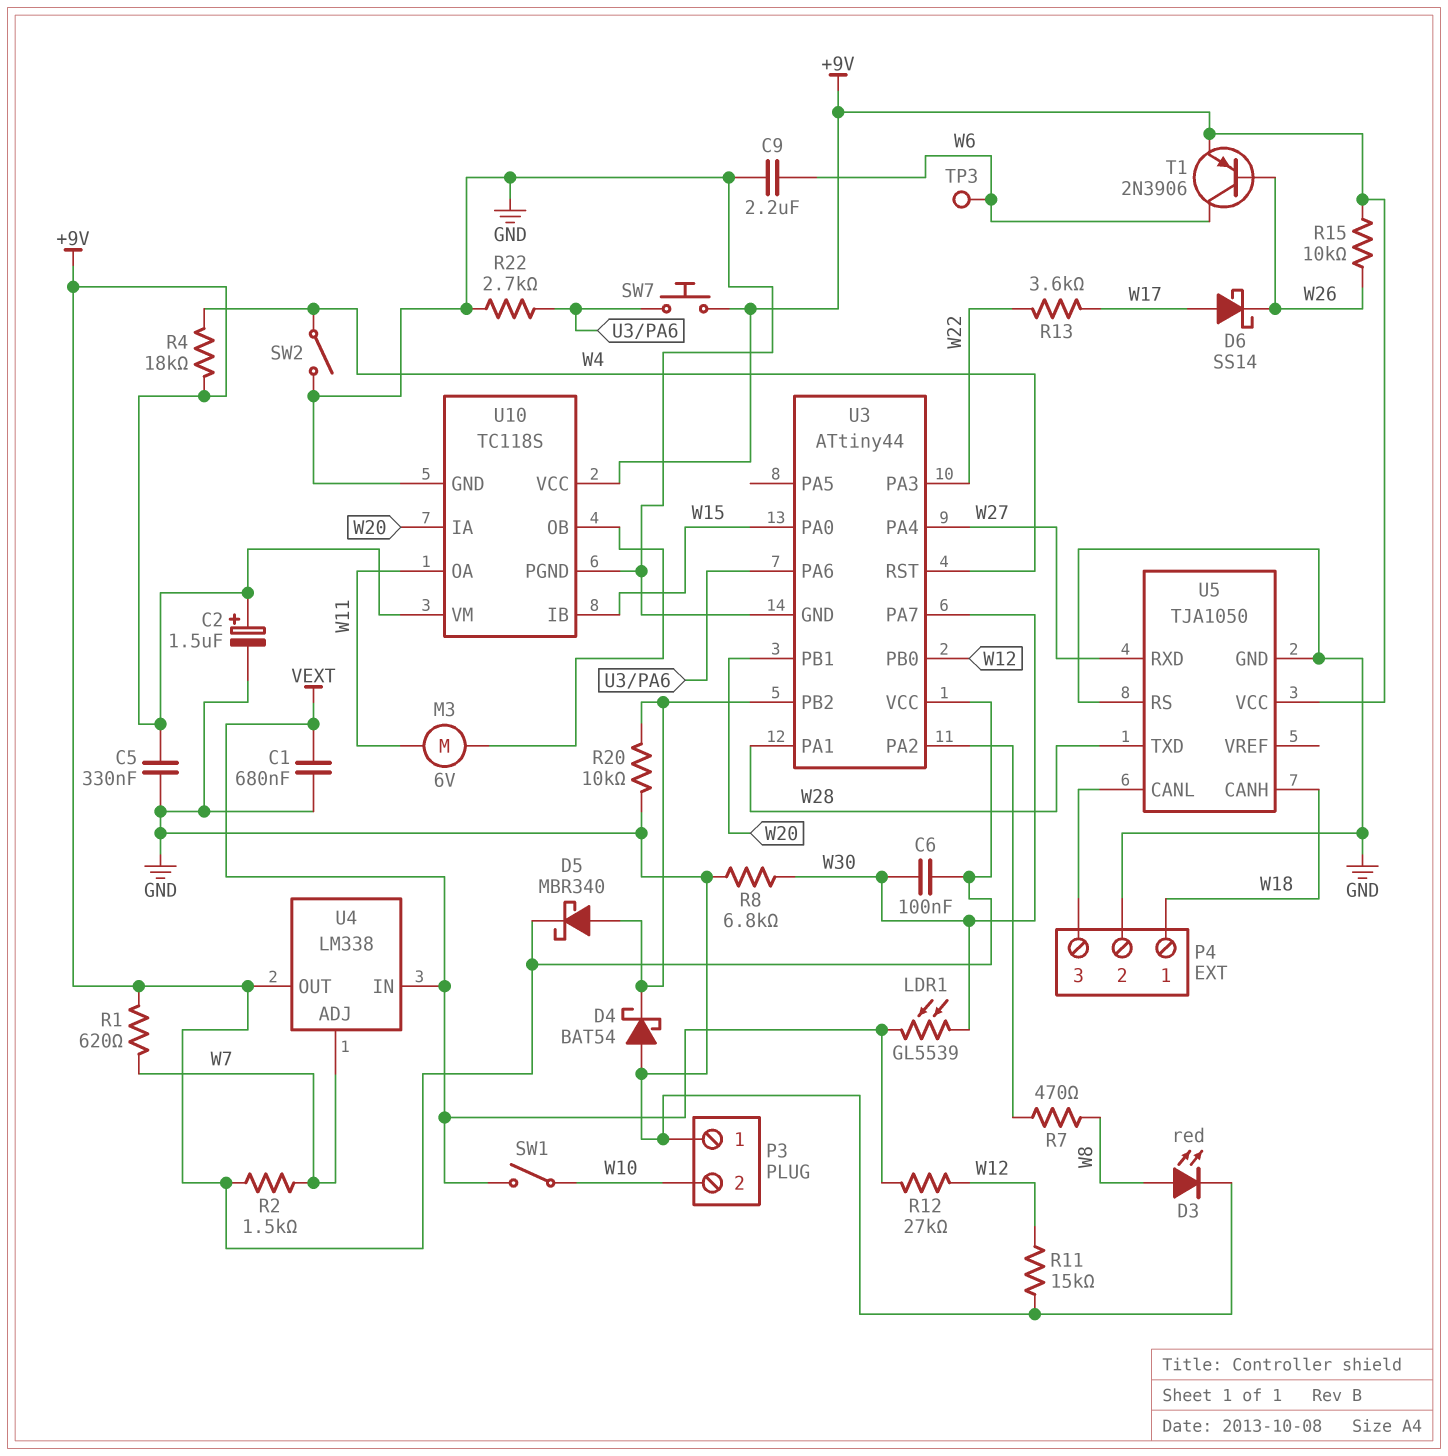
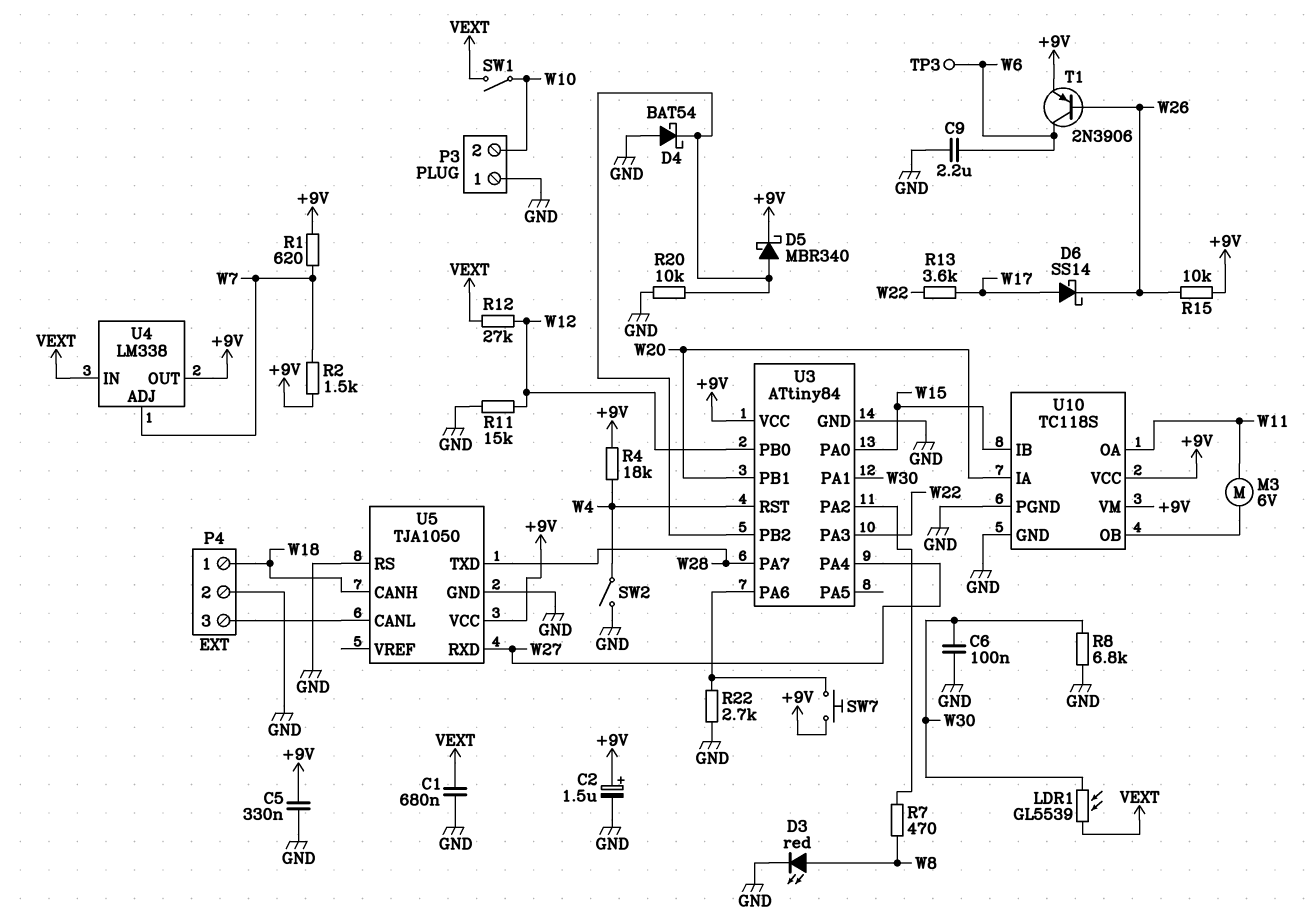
C6: 100nF (+9V, W30) -> 100nF (GND, W30)
U3: ATtiny44 -> ATtiny84
U3 pin PA1: W28 -> W30
U3 pin PA7: W30 -> W28

